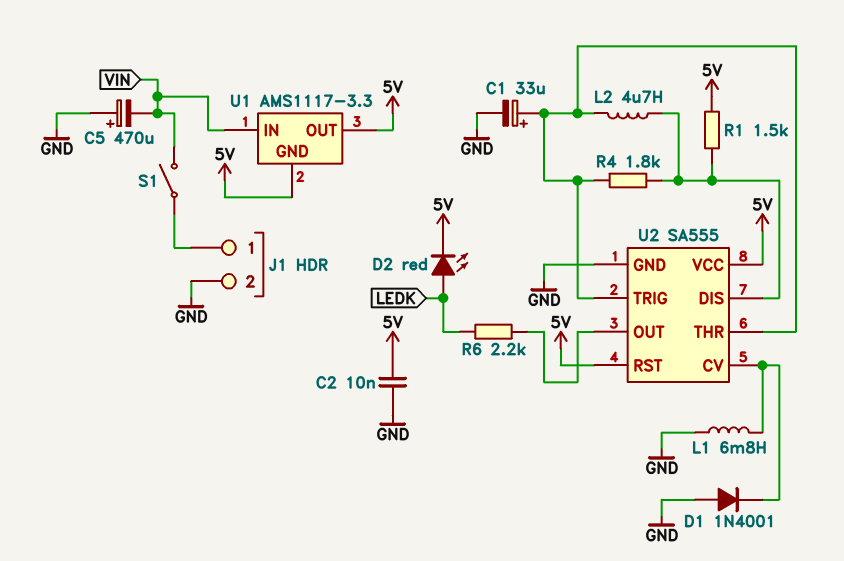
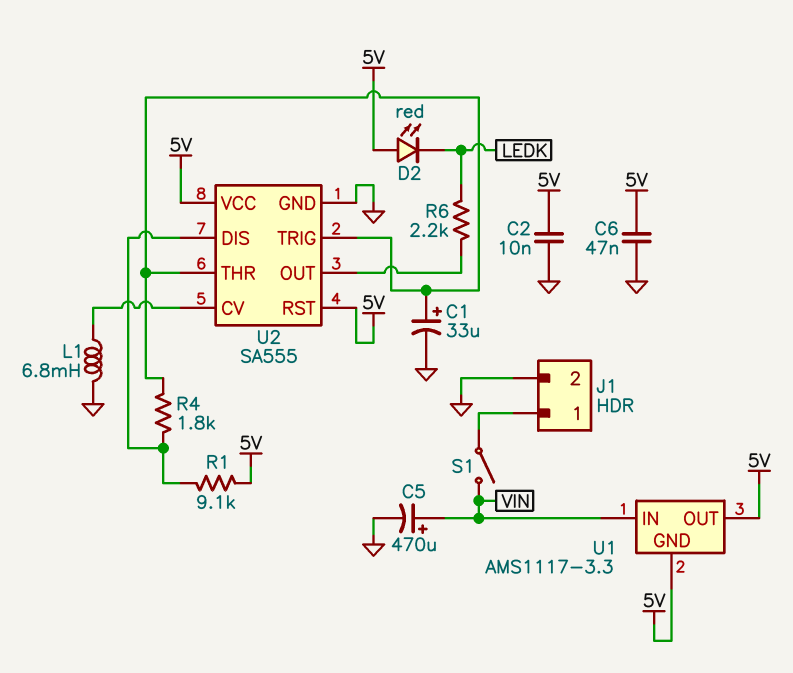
C5: 470uF (plus GND, minus VIN) -> 470uF (plus VIN, minus GND)
C6: none -> 47nF (5V, GND)
D1: diode 1N4001 (A GND, K U2/CV) -> none
D2: LED red (A LEDK, K 5V) -> LED red (A 5V, K LEDK)
L2: 4.7uH (U2/DIS, U2/THR) -> none
R1: 1.5k (5V, U2/DIS) -> 9.1k (5V, U2/DIS)

